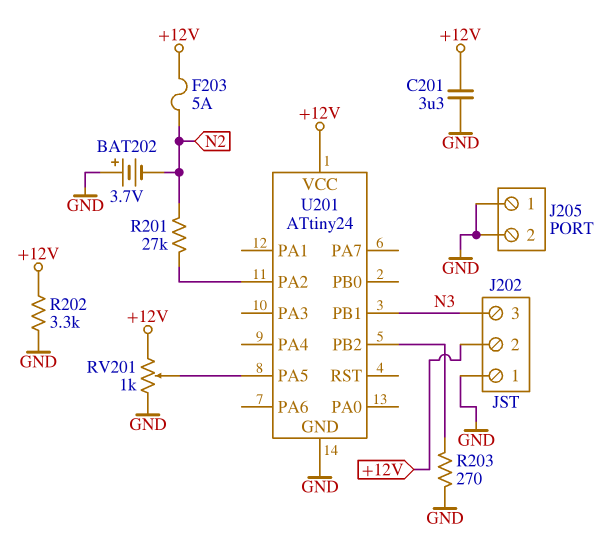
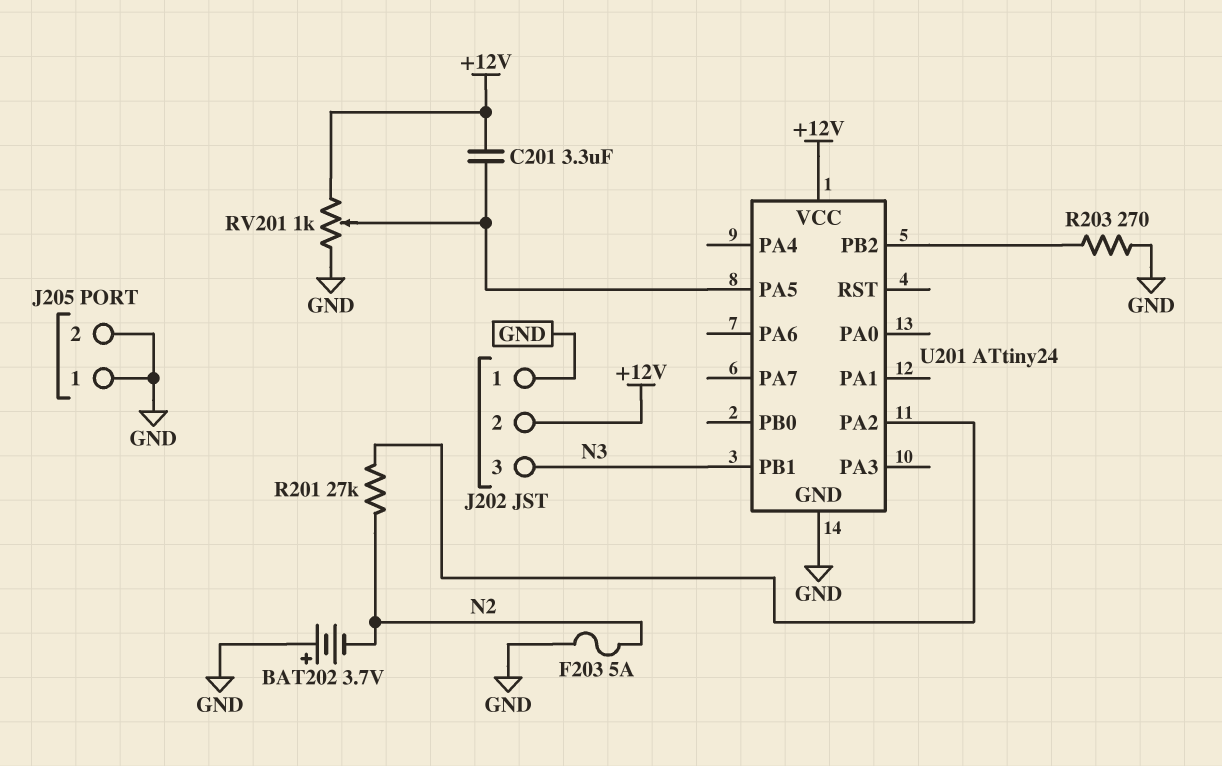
C201: 3.3uF (+12V, GND) -> 3.3uF (+12V, U201/PA5)
F203: 5A (+12V, N2) -> 5A (GND, N2)
R202: 3.3k (+12V, GND) -> none

